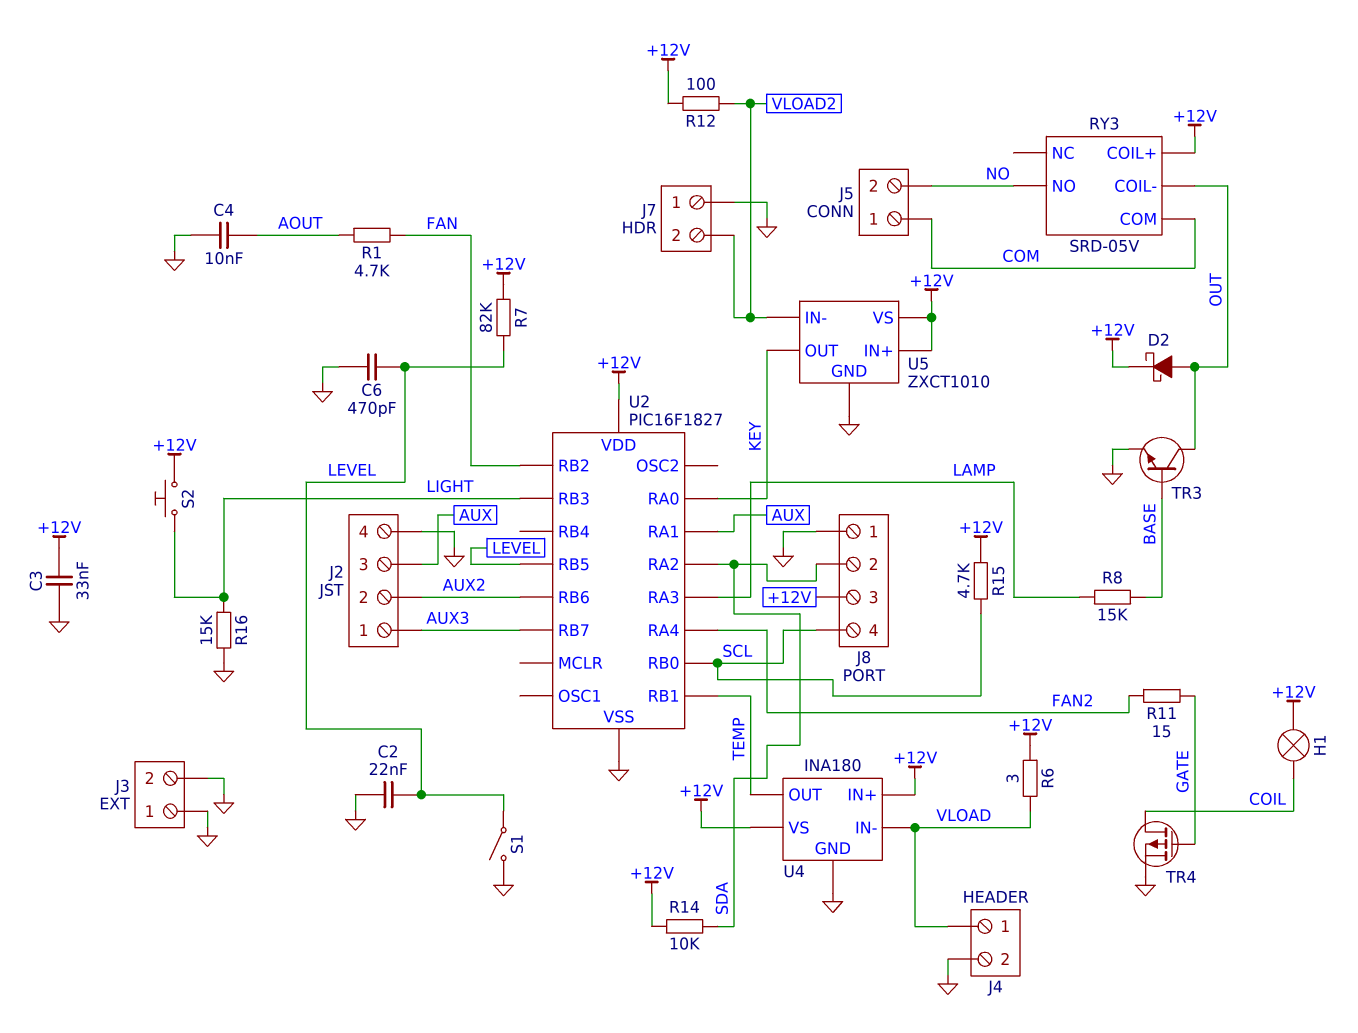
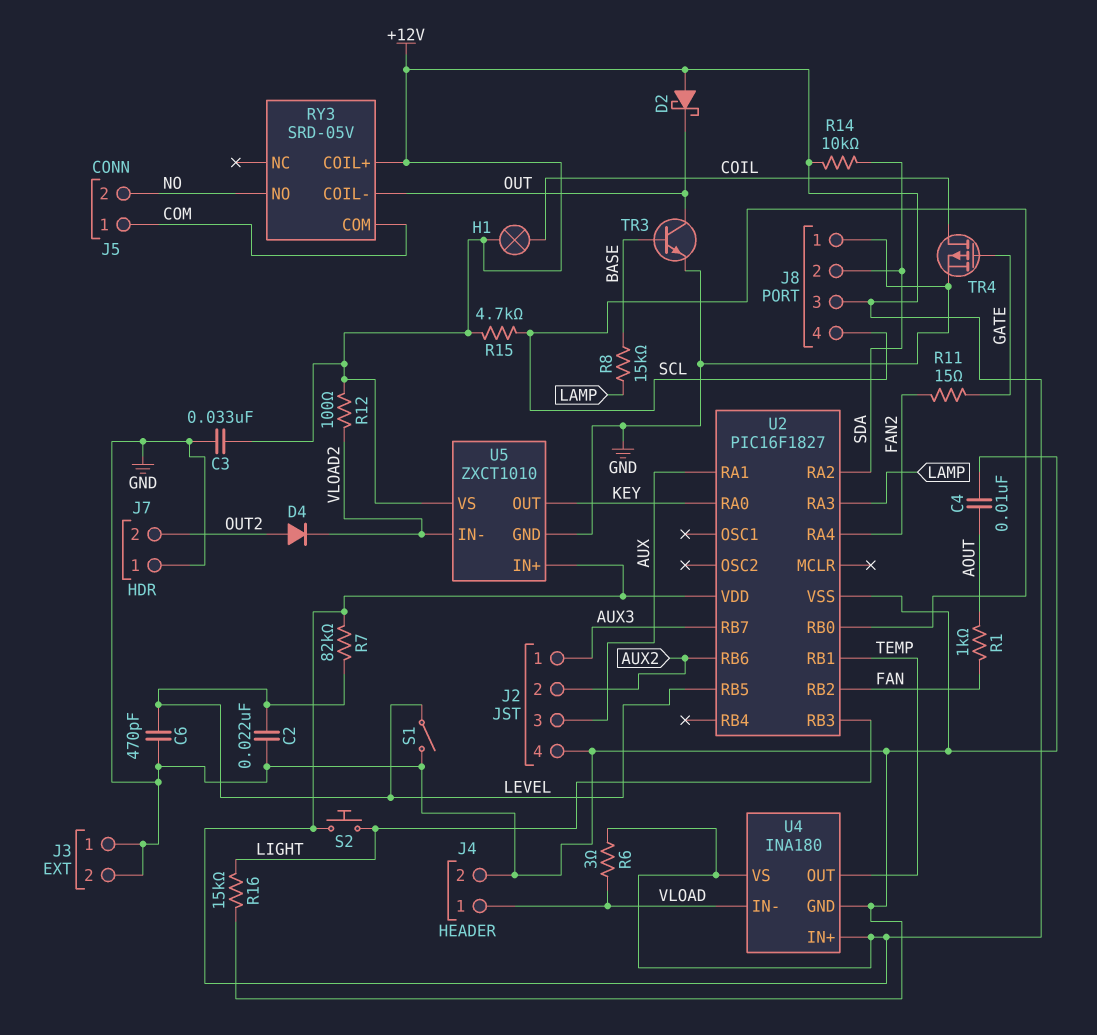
D2: schottky (A OUT, K +12V) -> schottky (A +12V, K OUT)
D4: none -> diode (A OUT2, K VLOAD2)
J7 pin 2: VLOAD2 -> OUT2
R1: 4.7k (AOUT, FAN) -> 1k (AOUT, FAN)

